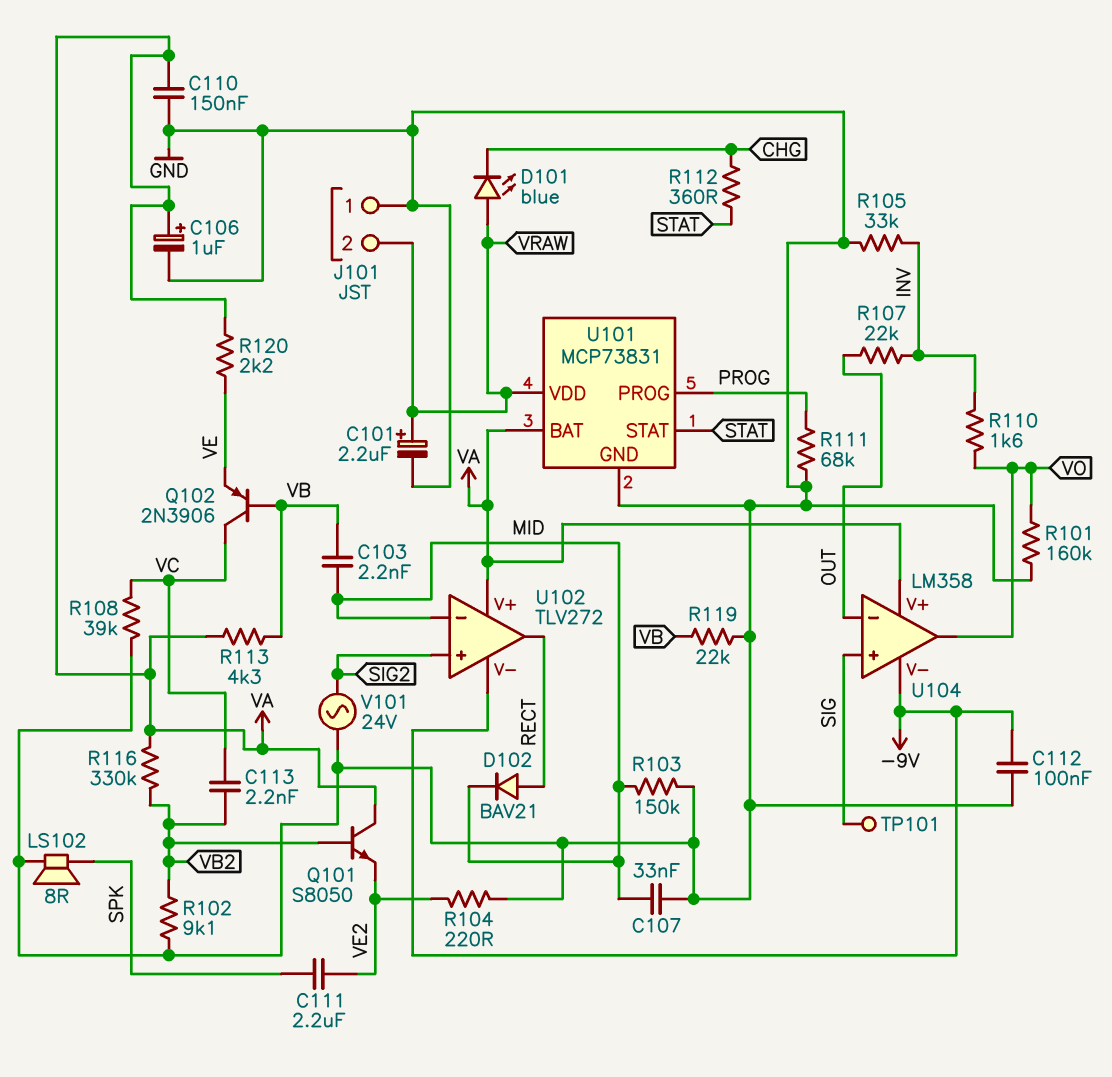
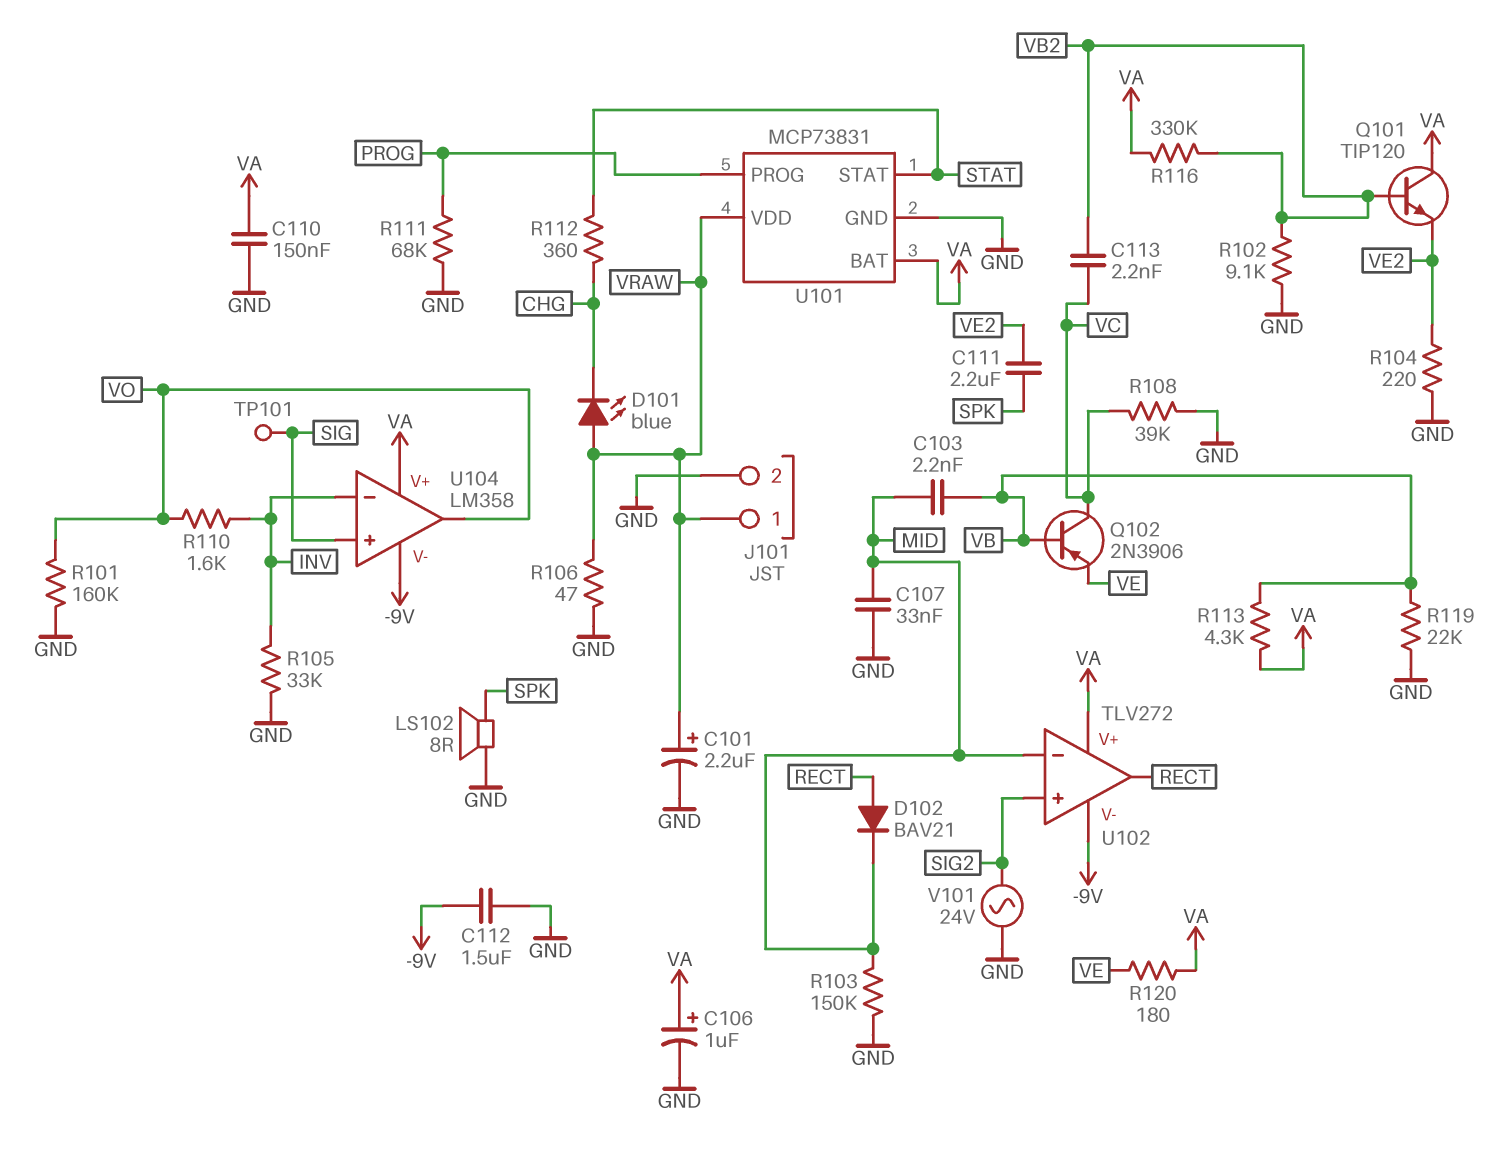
C112: 100nF (-9V, GND) -> 1.5uF (-9V, GND)
J101 pin 1: GND -> VRAW
J101 pin 2: VRAW -> GND
Q101: NPN S8050 (B VB2, C VA, E VE2) -> NPN TIP120 (B VB2, C VA, E VE2)
R106: none -> 47 (GND, VRAW)
R107: 22k (INV, OUT) -> none
R120: 2.2k (VA, VE) -> 180 (VA, VE)
U104 pin in-: OUT -> INV

